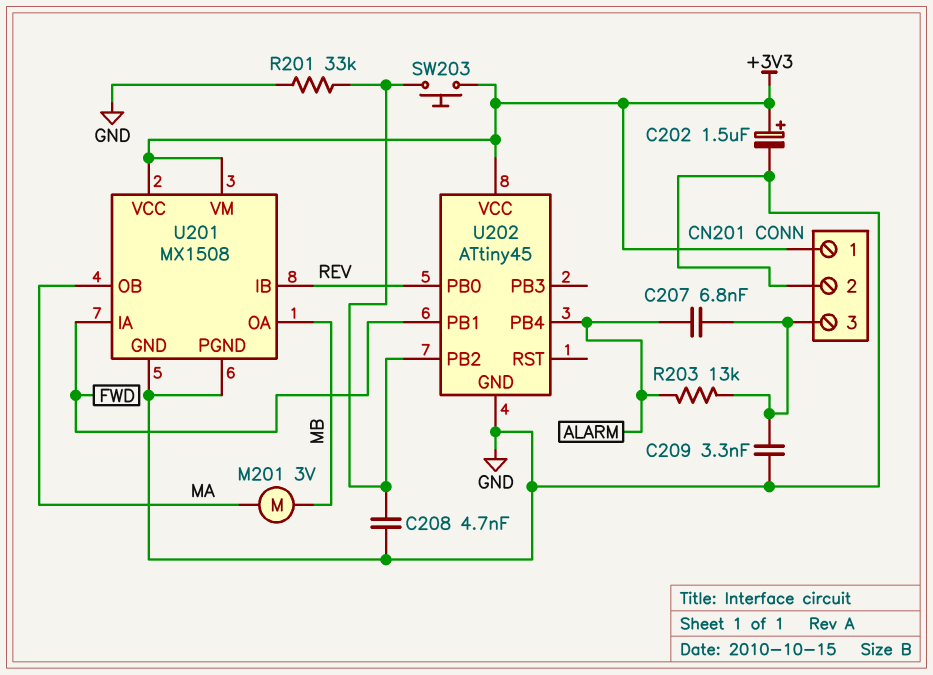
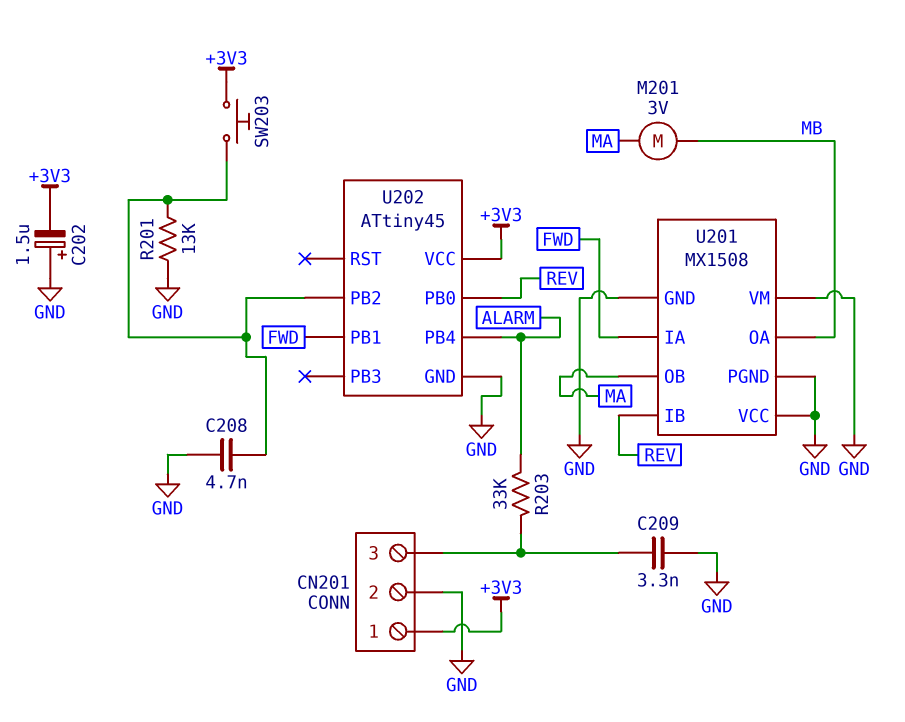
C202: 1.5uF (plus +3V3, minus GND) -> 1.5uF (plus GND, minus +3V3)
C207: 6.8nF (ALARM, CN201/3) -> none
R201: 33k (GND, U202/PB2) -> 13k (GND, U202/PB2)
R203: 13k (ALARM, CN201/3) -> 33k (ALARM, CN201/3)
U201 pin VCC: +3V3 -> GND
U201 pin VM: +3V3 -> GND

